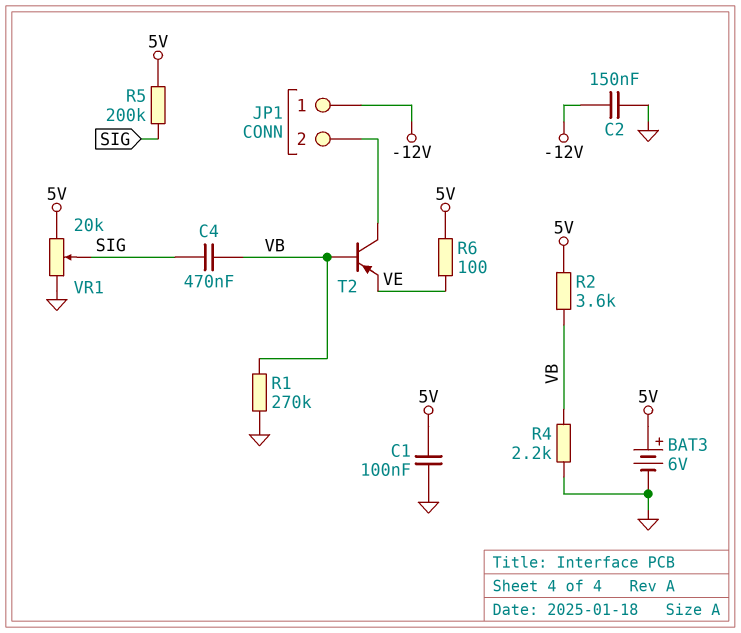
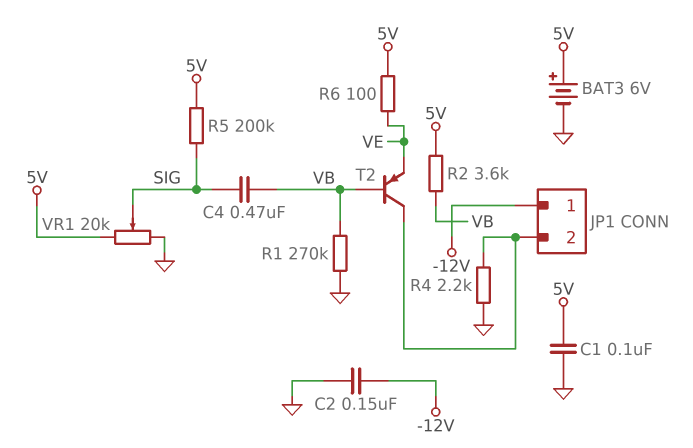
R4: 2.2k (GND, VB) -> 2.2k (GND, JP1/2)

